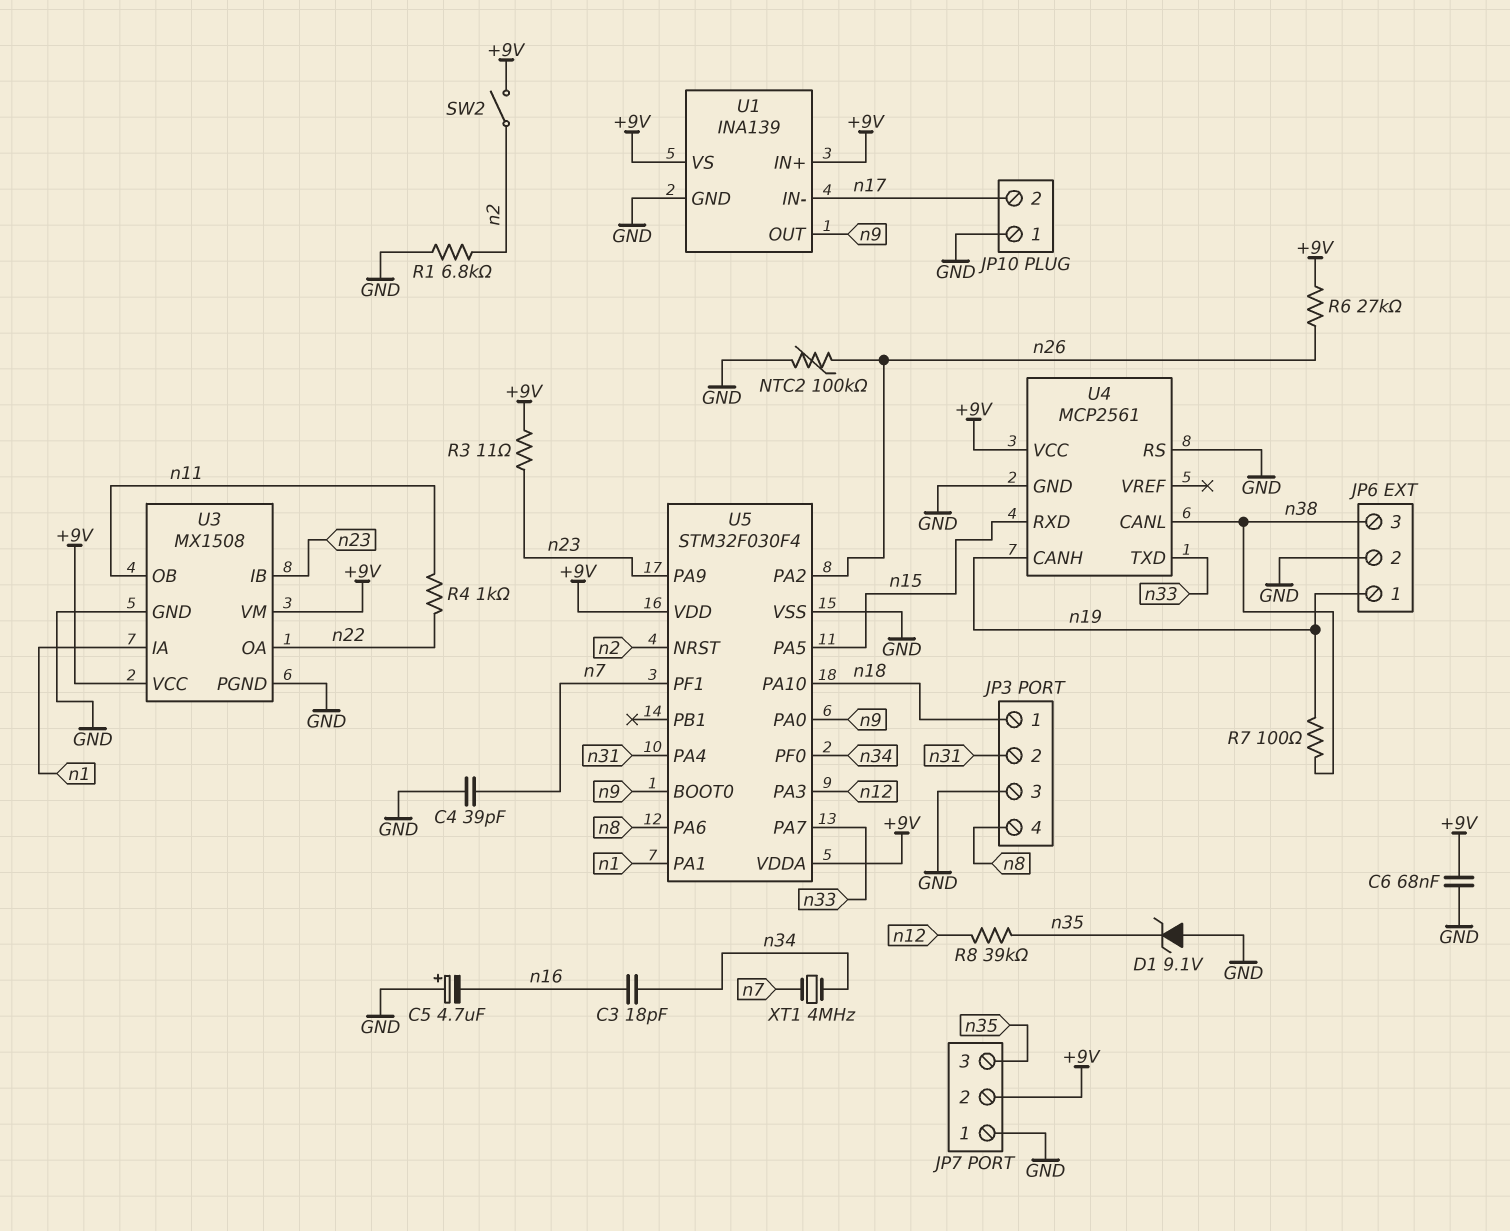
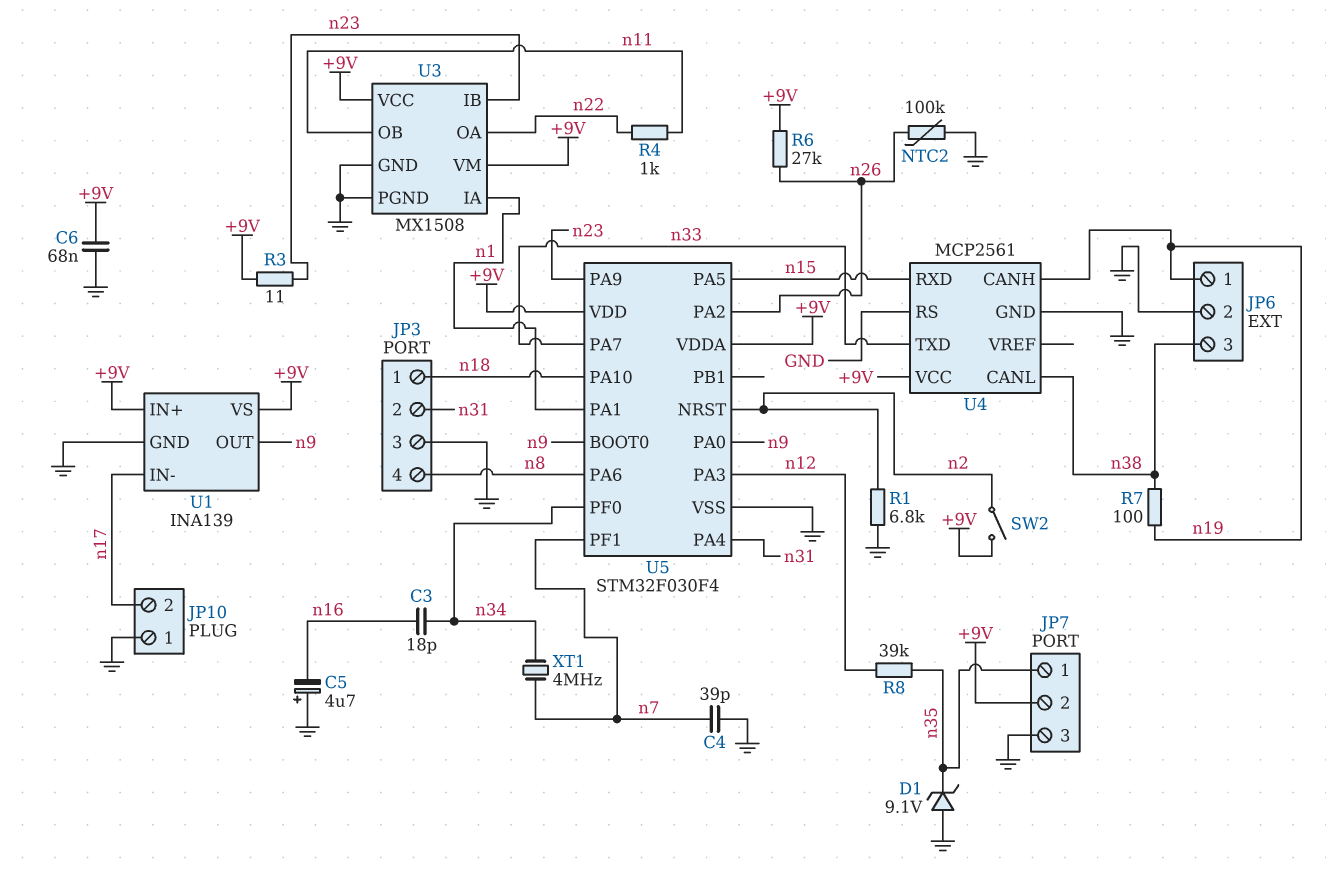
JP7 pin 1: GND -> n35
JP7 pin 3: n35 -> GND

